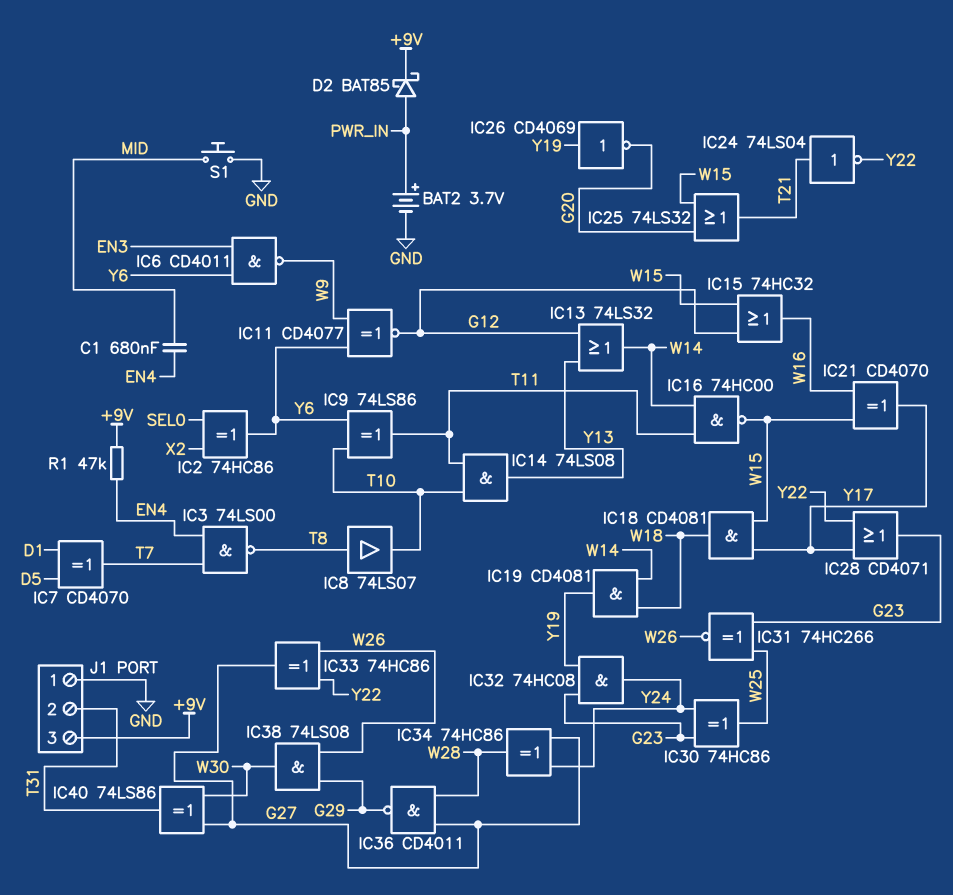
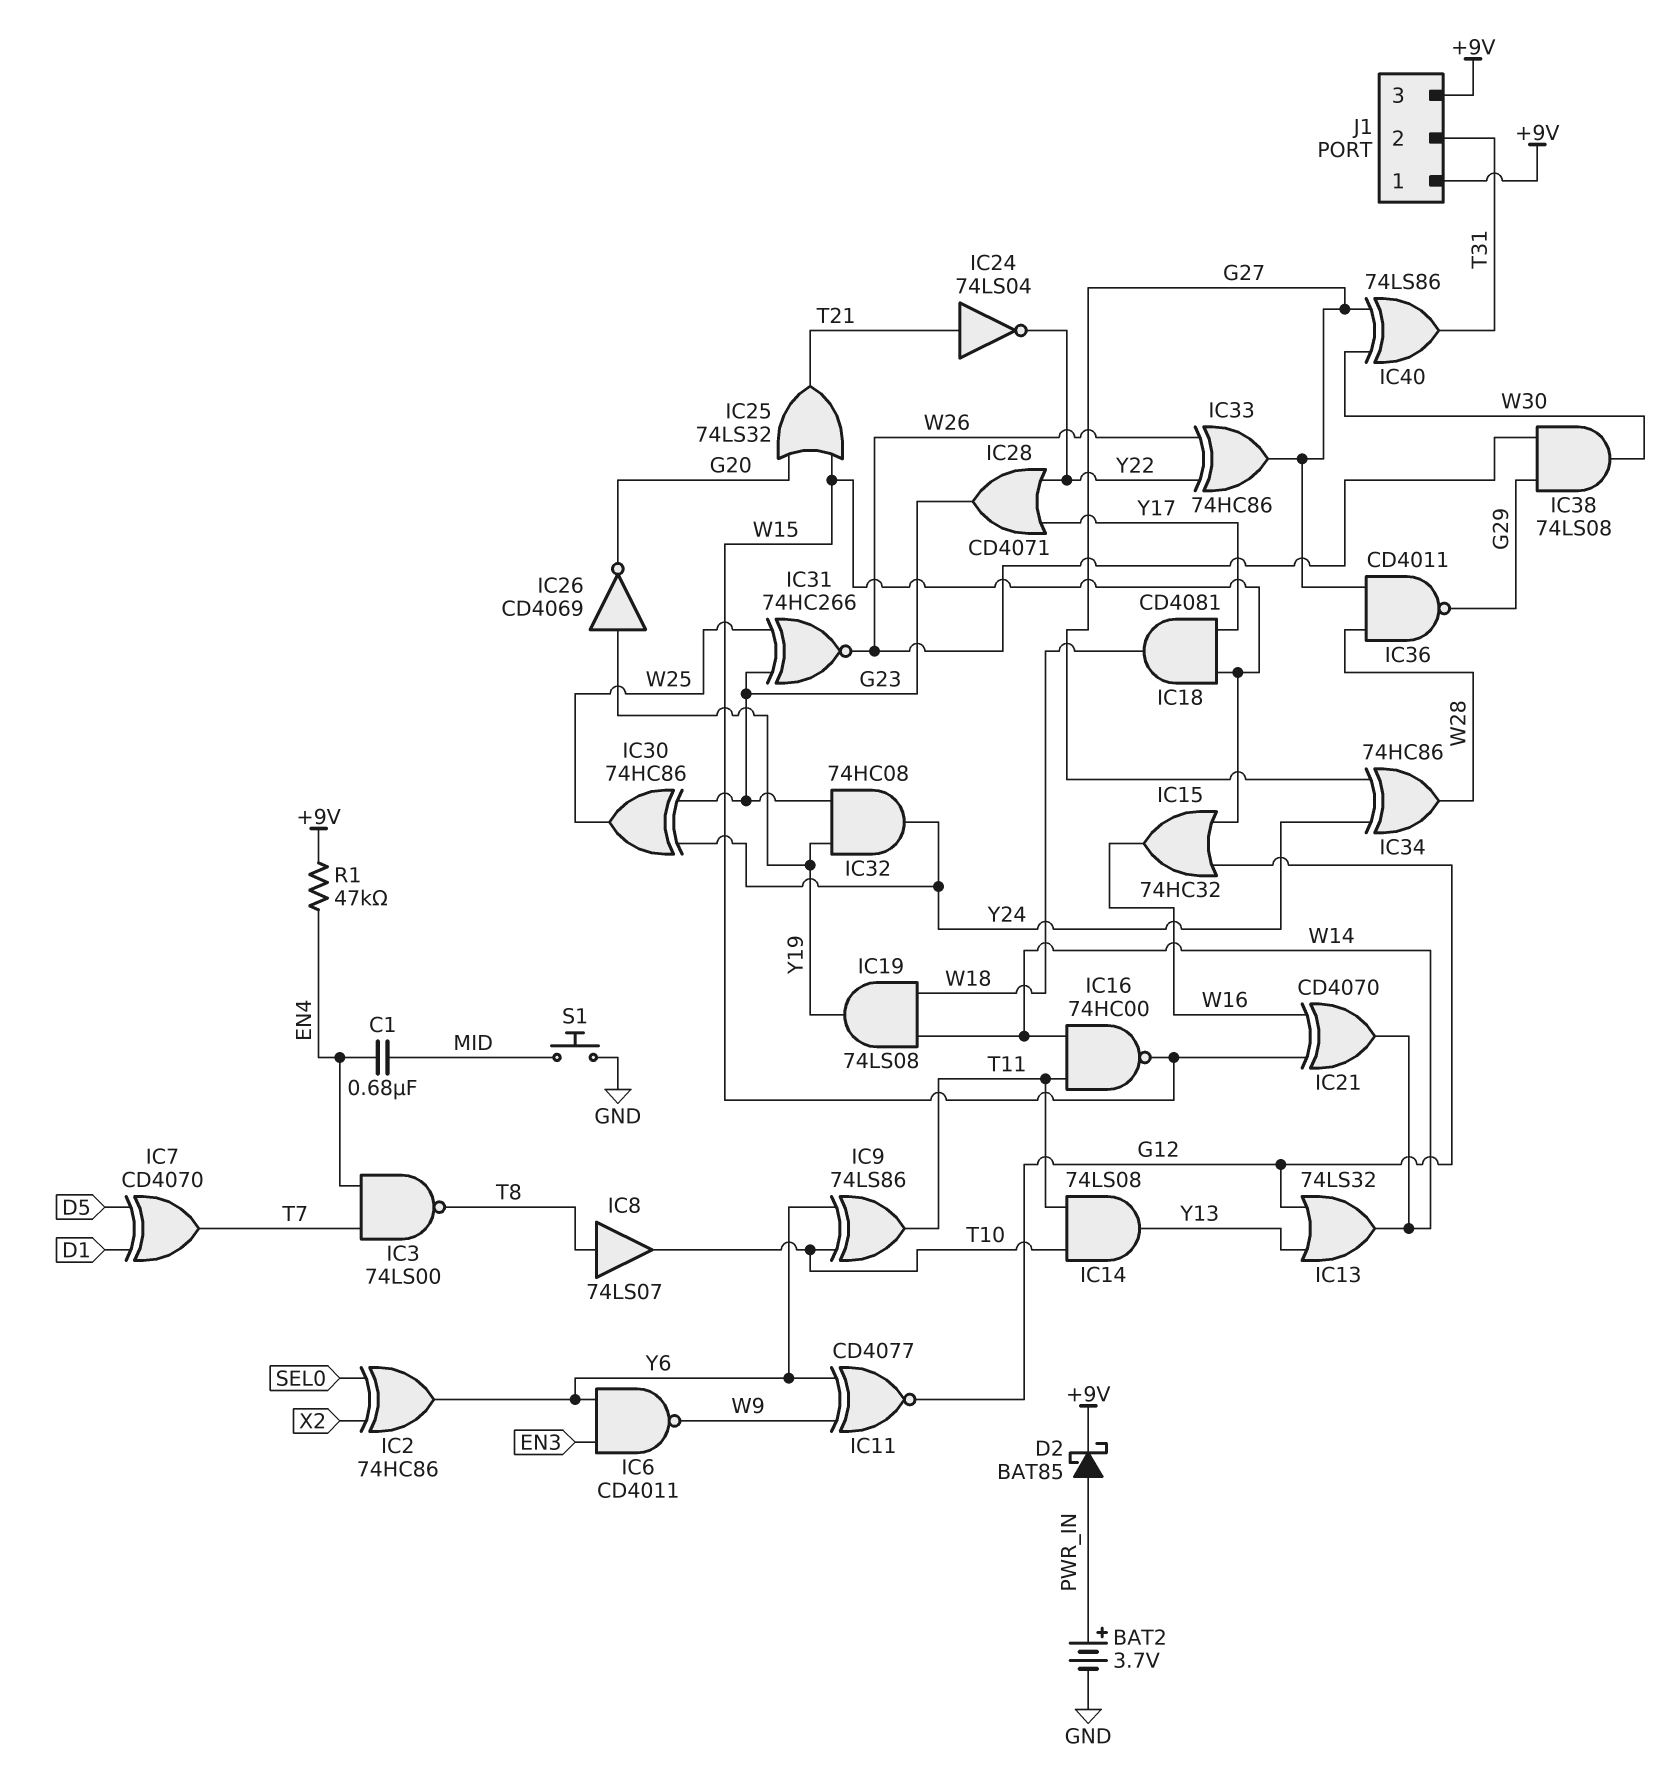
IC19: AND CD4081 (in W14, in W18, out Y19) -> AND 74LS08 (in W14, in W18, out Y19)
IC21: XOR CD4070 (in W15, in W16, out Y17) -> XOR CD4070 (in W15, in W16, out W14)
J1 pin 1: GND -> +9V

